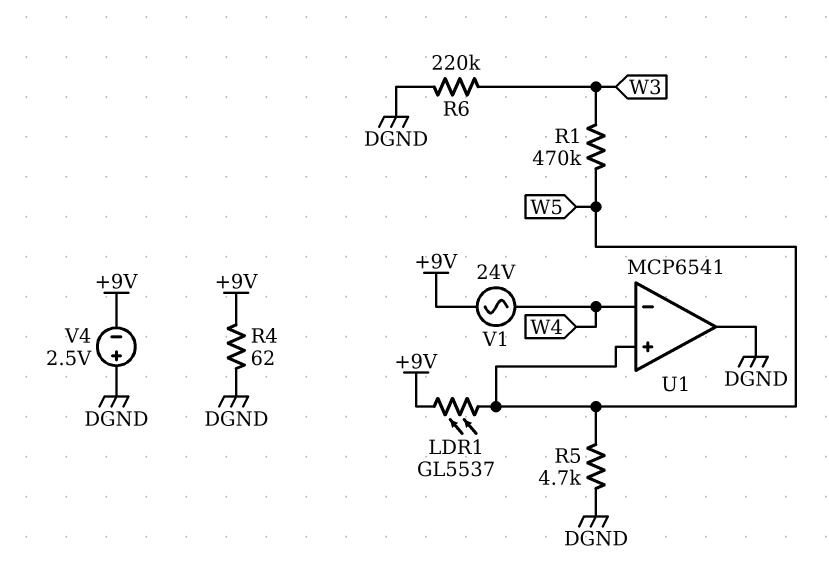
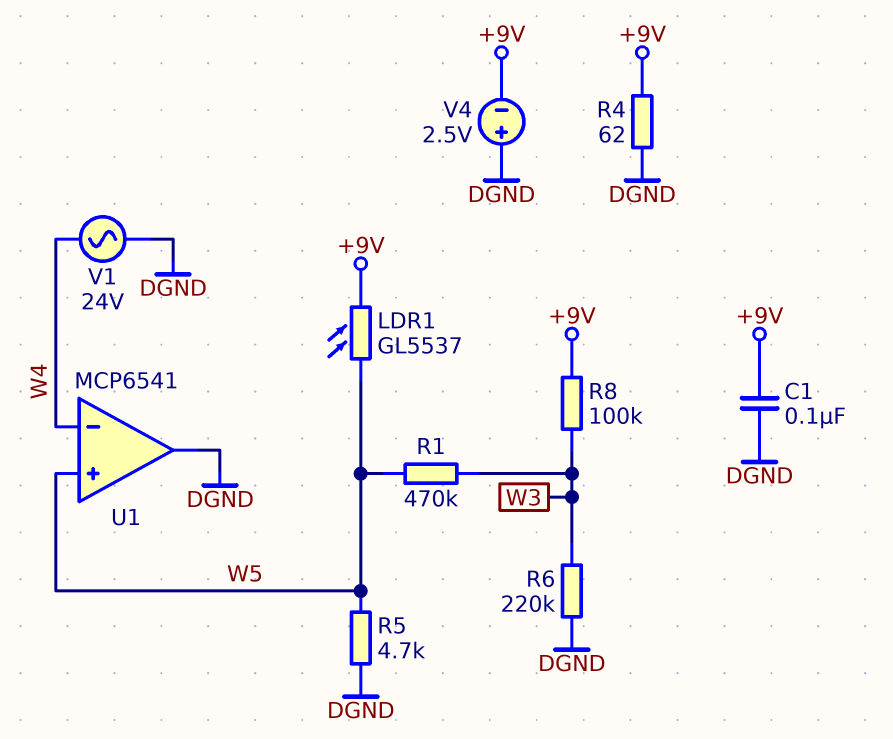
C1: none -> 100nF (+9V, DGND)
R8: none -> 100k (+9V, W3)
V1: AC 24V (+9V, W4) -> AC 24V (DGND, W4)

